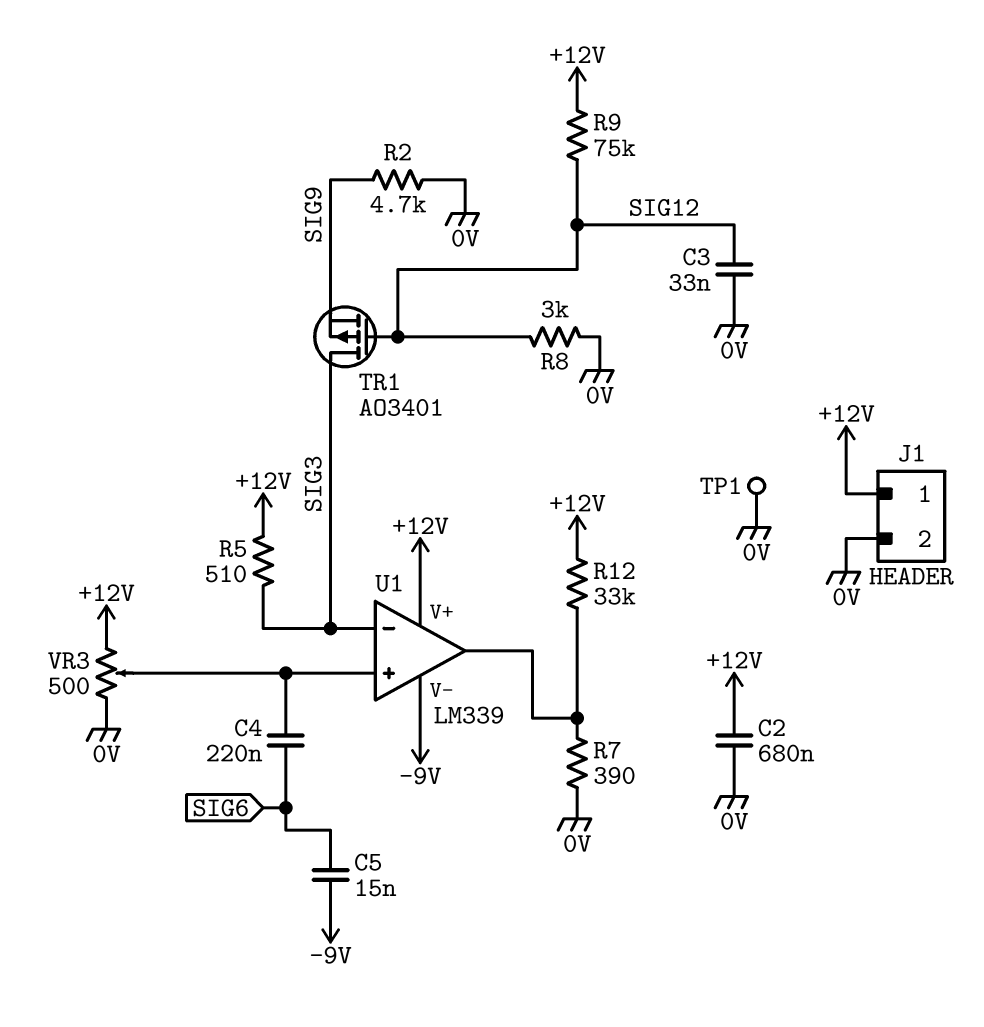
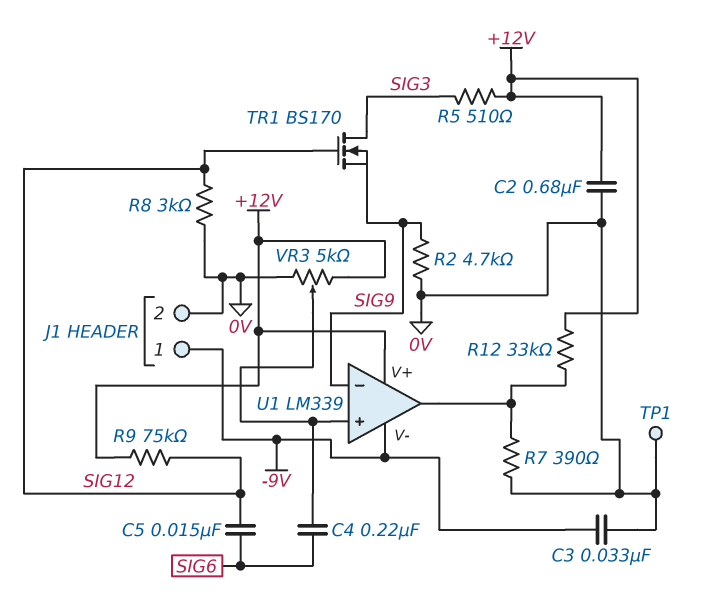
C3: 33nF (0V, SIG12) -> 33nF (-9V, 0V)
C5: 15nF (-9V, SIG6) -> 15nF (SIG6, SIG12)
J1 pin 1: +12V -> -9V
TR1: PMOS AO3401 (G SIG12, D SIG3, S SIG9) -> NMOS BS170 (G SIG12, D SIG3, S SIG9)
U1 pin in-: SIG3 -> SIG9
VR3: 500 (+12V, 0V, wiper U1/in+) -> 5k (+12V, 0V, wiper U1/in+)

